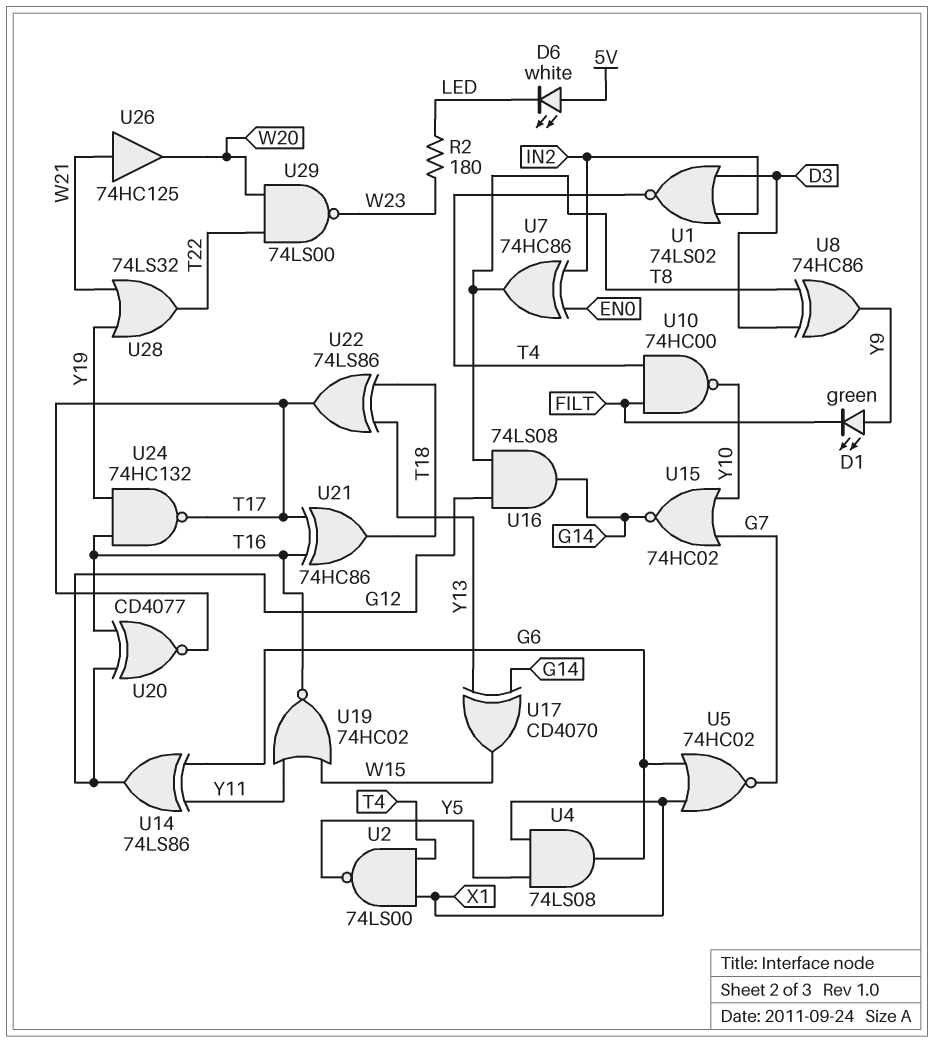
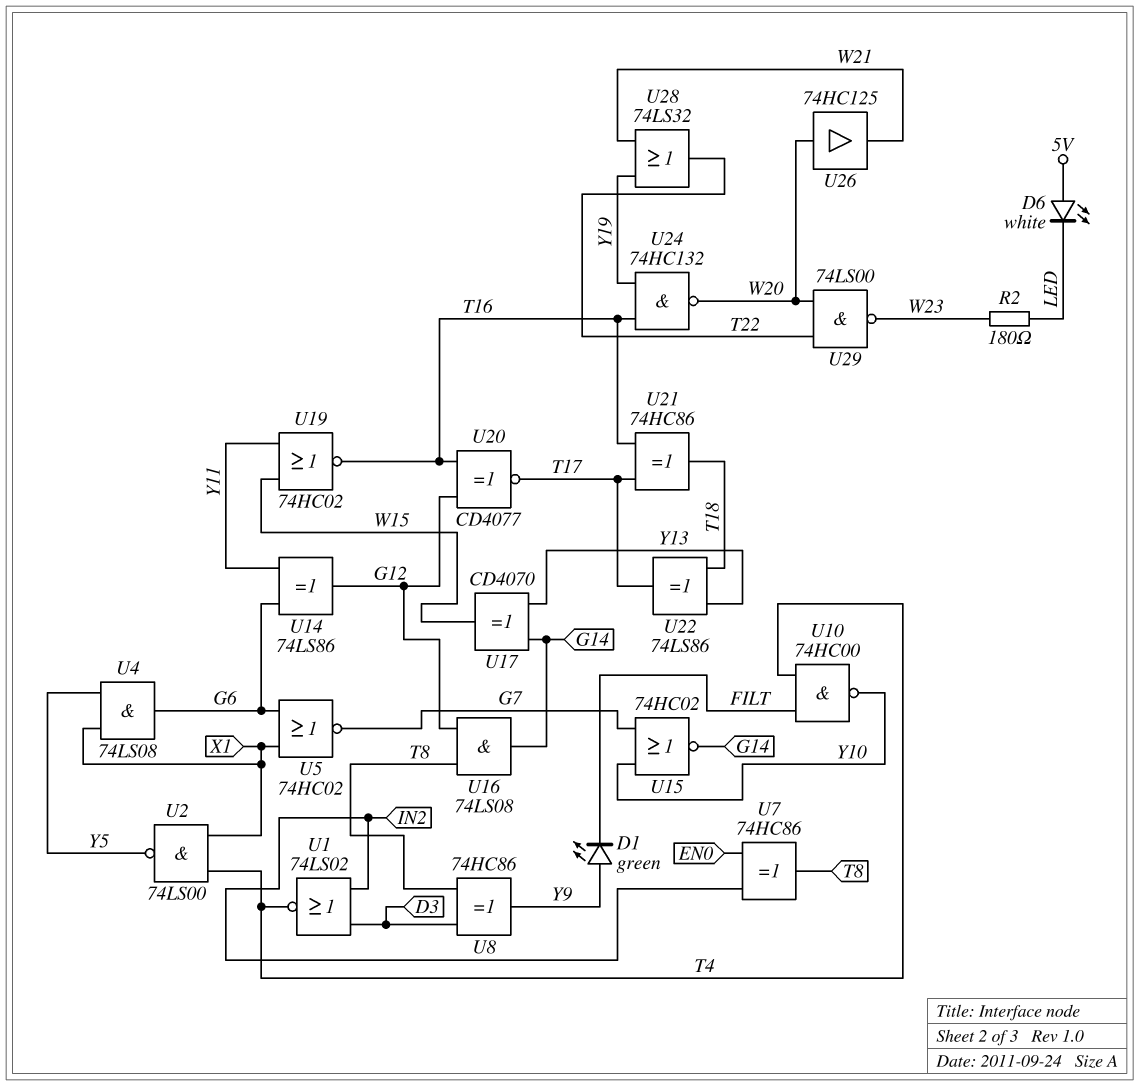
U24: NAND 74HC132 (in T16, in Y19, out T17) -> NAND 74HC132 (in T16, in Y19, out W20)
U26: buffer 74HC125 (in W21, out W20) -> buffer 74HC125 (in W20, out W21)

